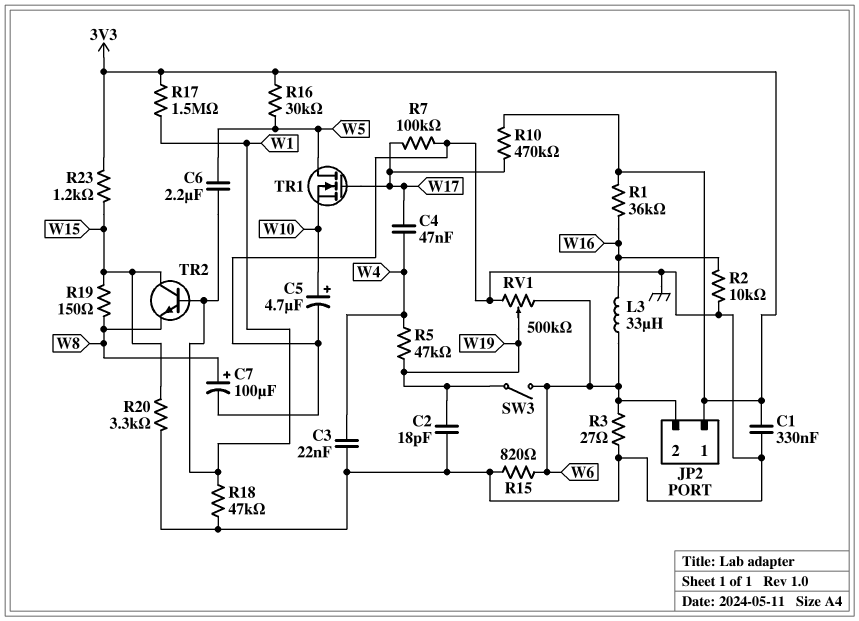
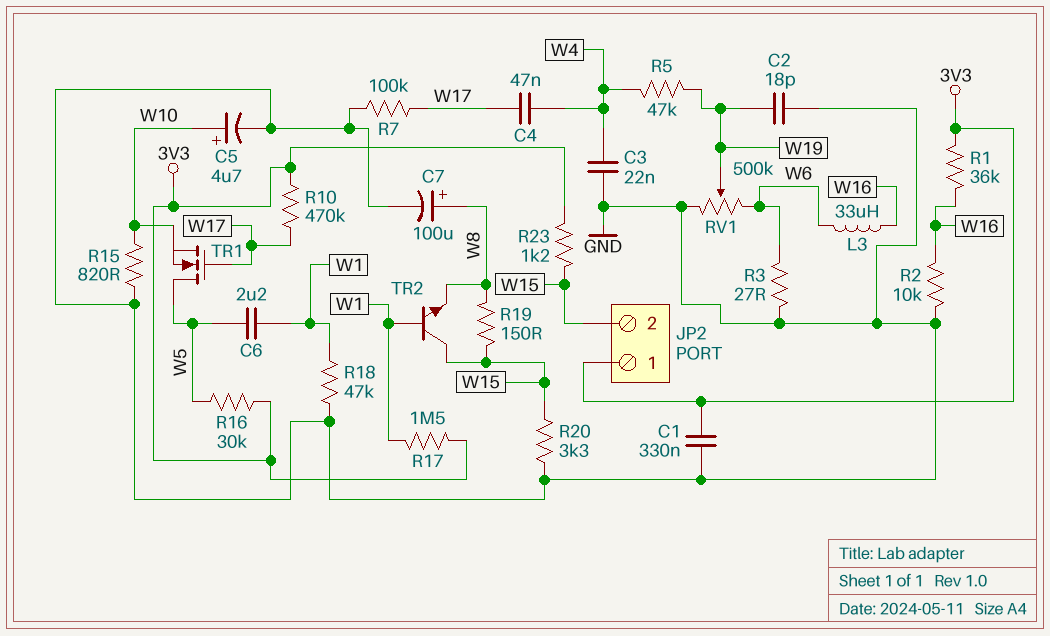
JP2 pin 2: W6 -> W15
R15: 820 (GND, W6) -> 820 (GND, W10)
SW3: switch (W6, W19) -> none

